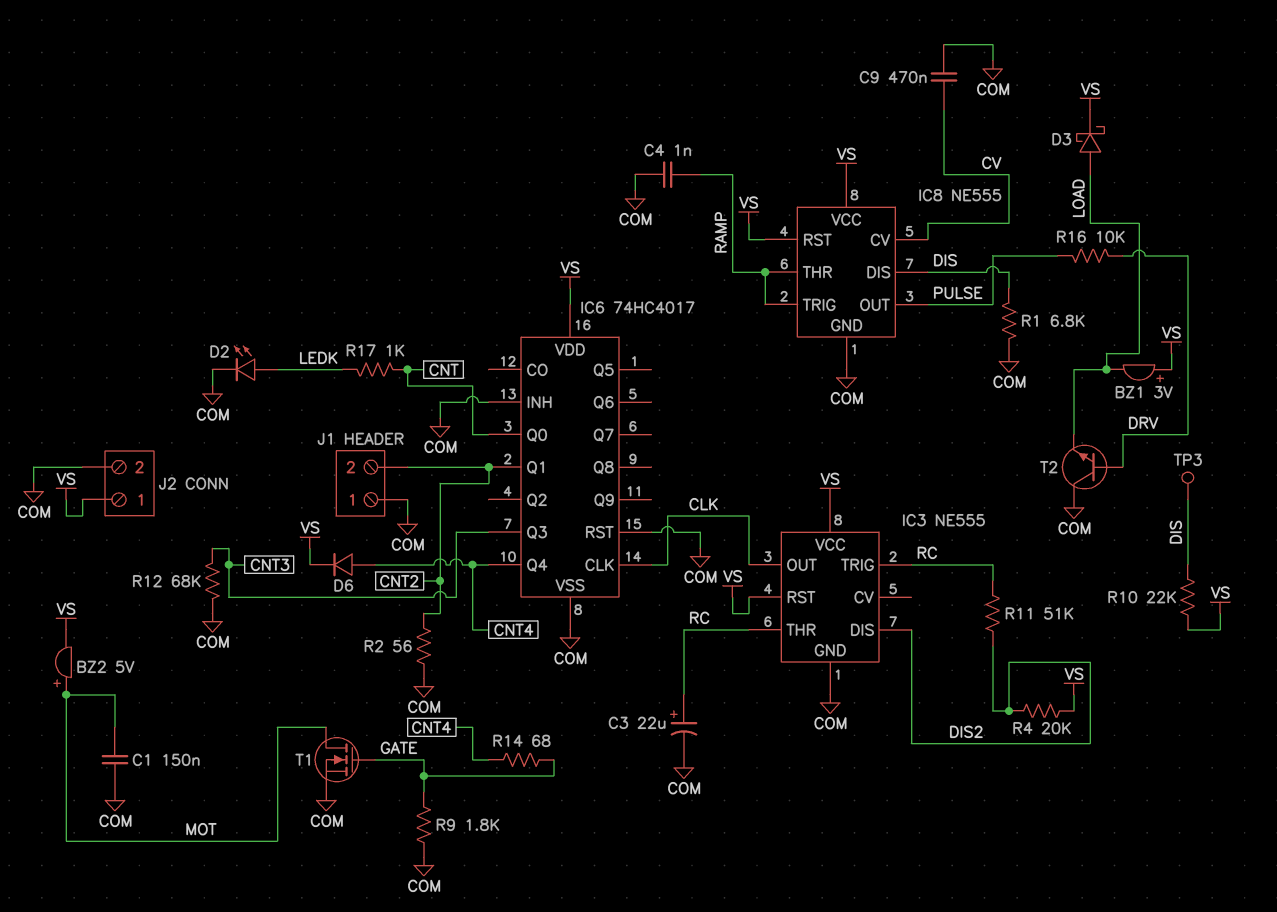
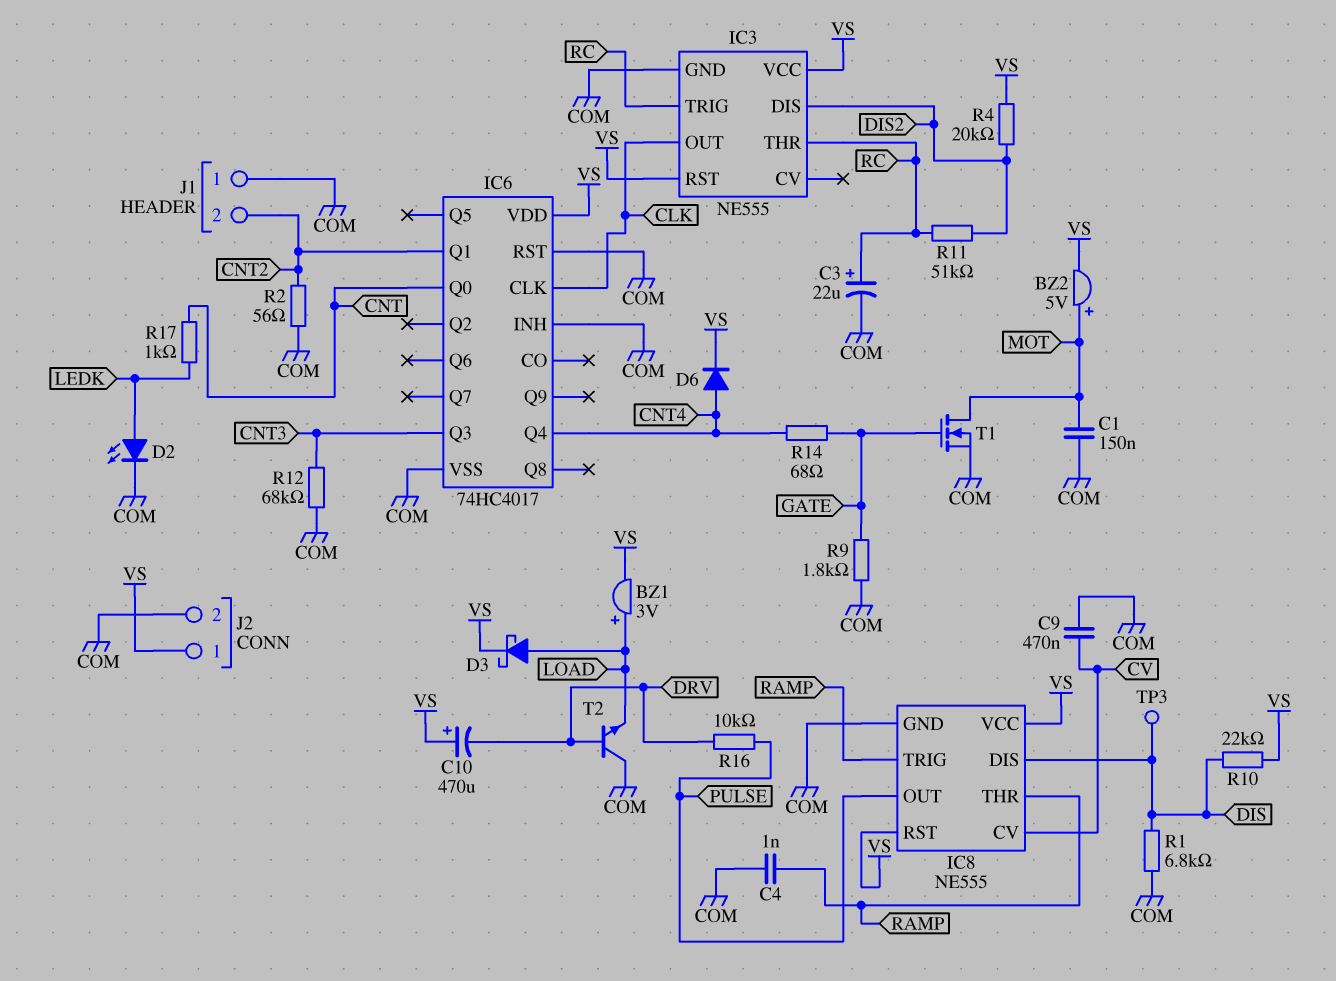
BZ1: buzzer 3V (plus VS, minus LOAD) -> buzzer 3V (plus LOAD, minus VS)
C10: none -> 470uF (plus VS, minus DRV)

